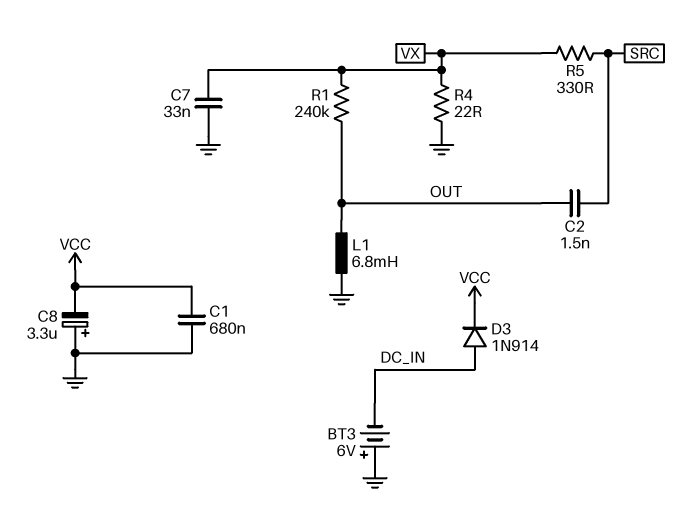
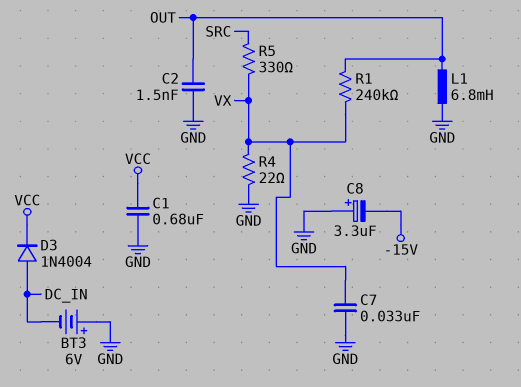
C2: 1.5nF (OUT, SRC) -> 1.5nF (GND, OUT)
C8: 3.3uF (plus GND, minus VCC) -> 3.3uF (plus GND, minus -15V)
D3: diode 1N914 (A DC_IN, K VCC) -> diode 1N4004 (A DC_IN, K VCC)

